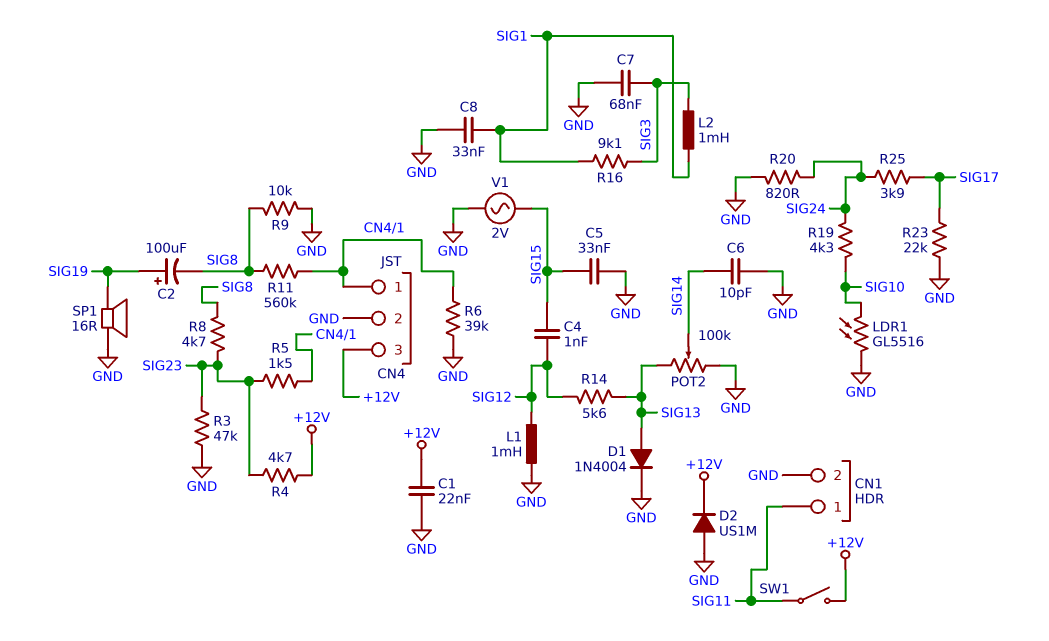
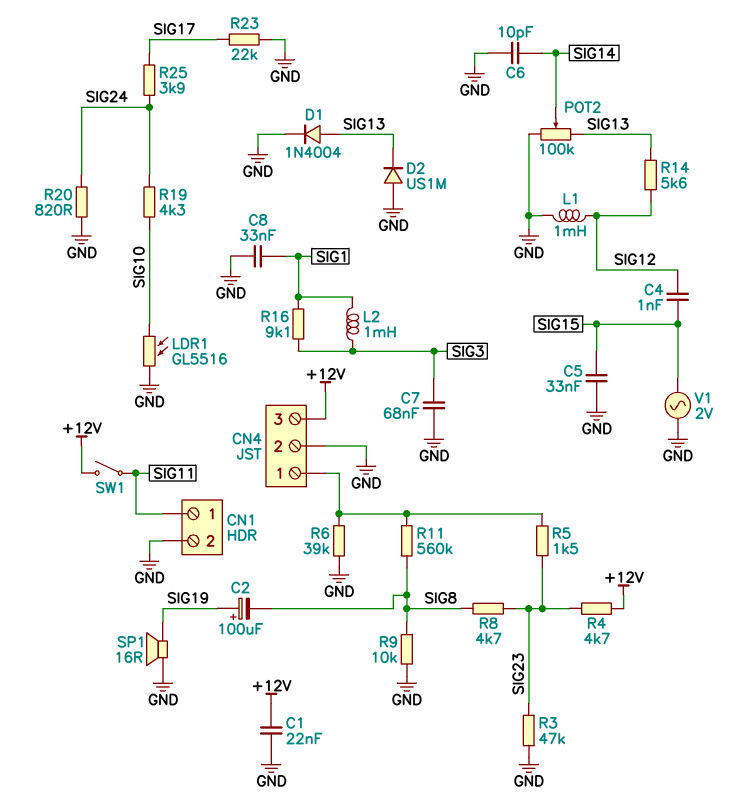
D2: diode US1M (A GND, K +12V) -> diode US1M (A GND, K SIG13)

